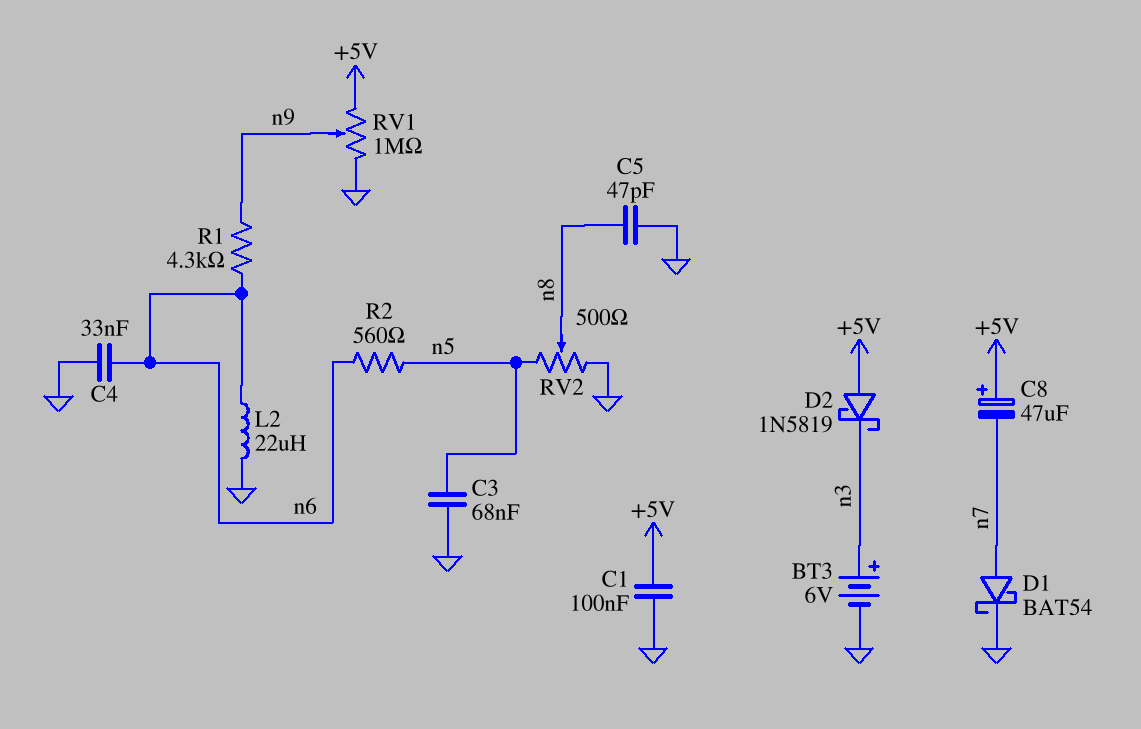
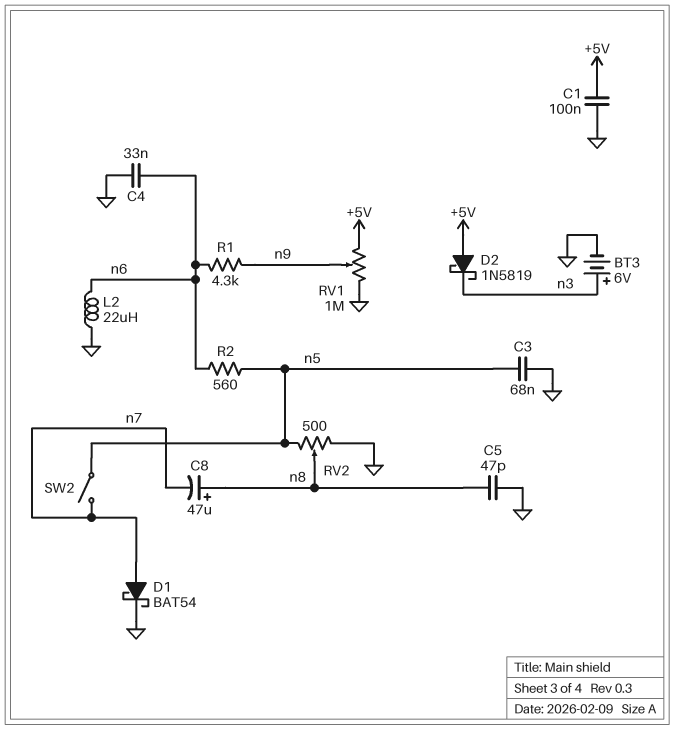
C8: 47uF (plus +5V, minus n7) -> 47uF (plus n8, minus n7)
SW2: none -> switch (n5, n7)

